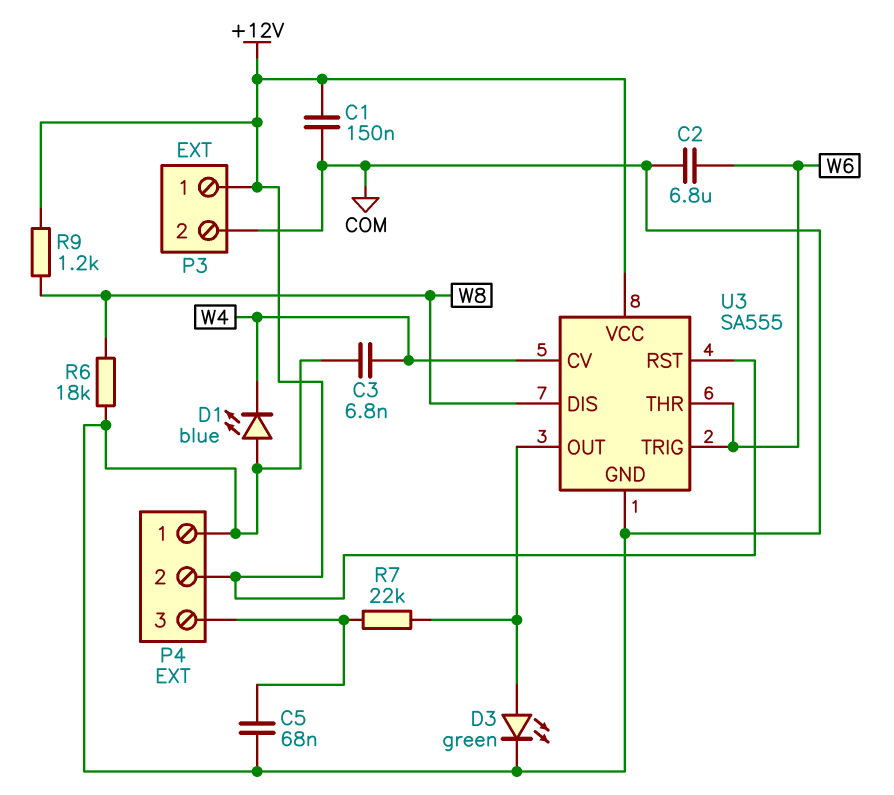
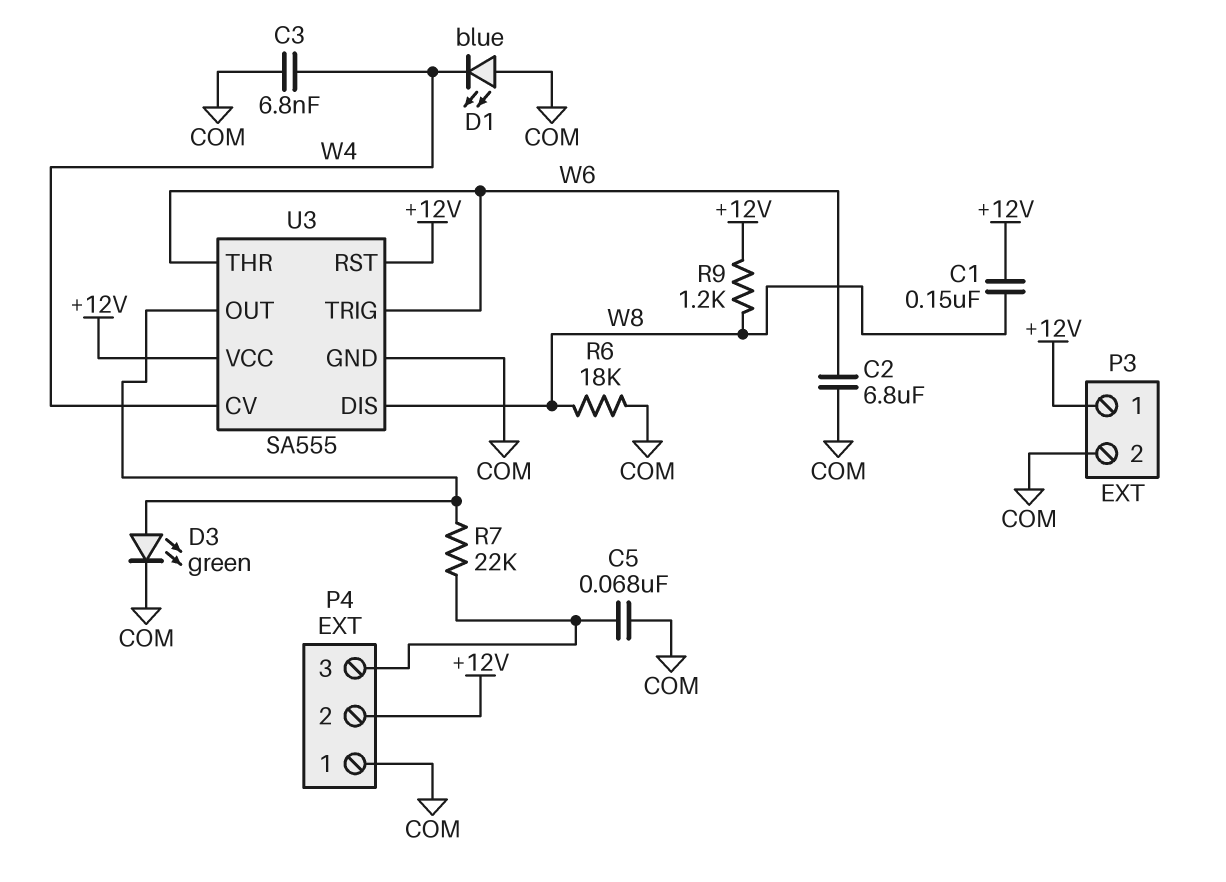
C1: 150nF (+12V, COM) -> 150nF (+12V, W8)

